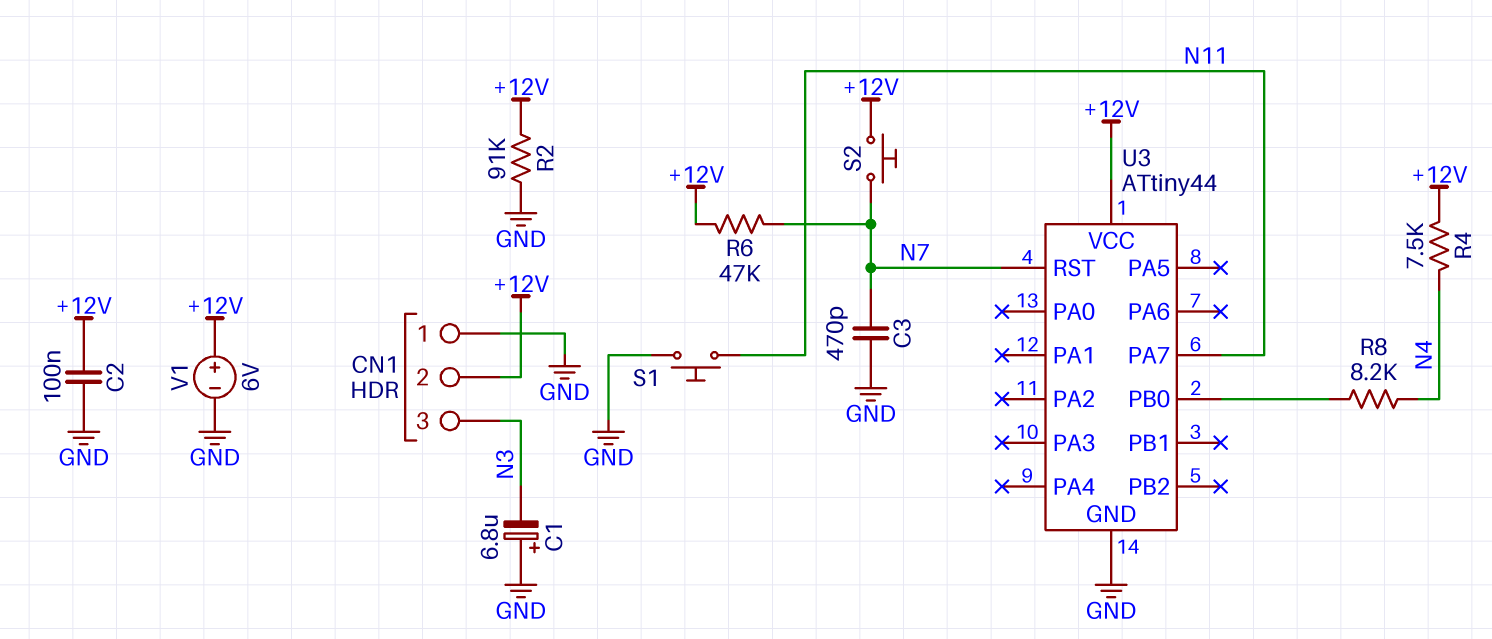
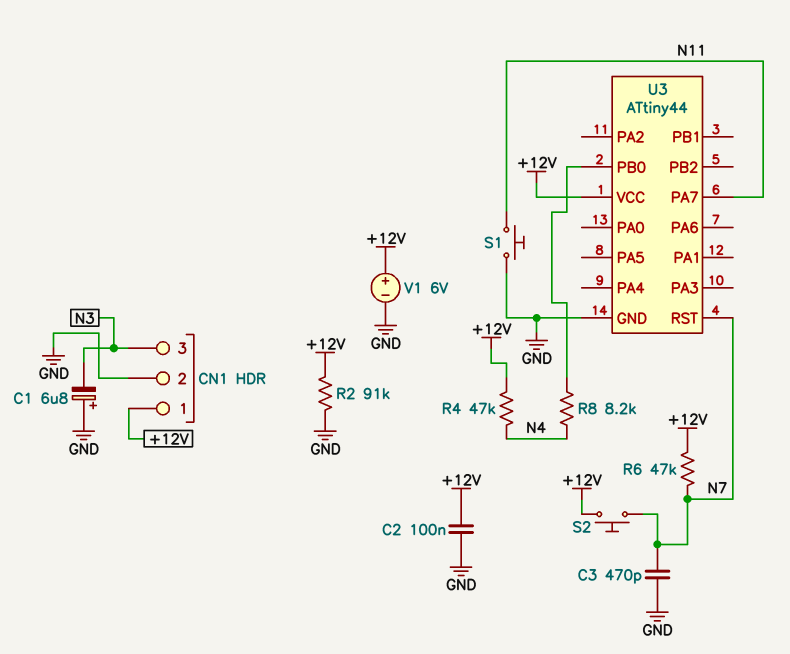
CN1 pin 1: GND -> +12V
CN1 pin 2: +12V -> GND
R4: 7.5k (+12V, N4) -> 47k (+12V, N4)

